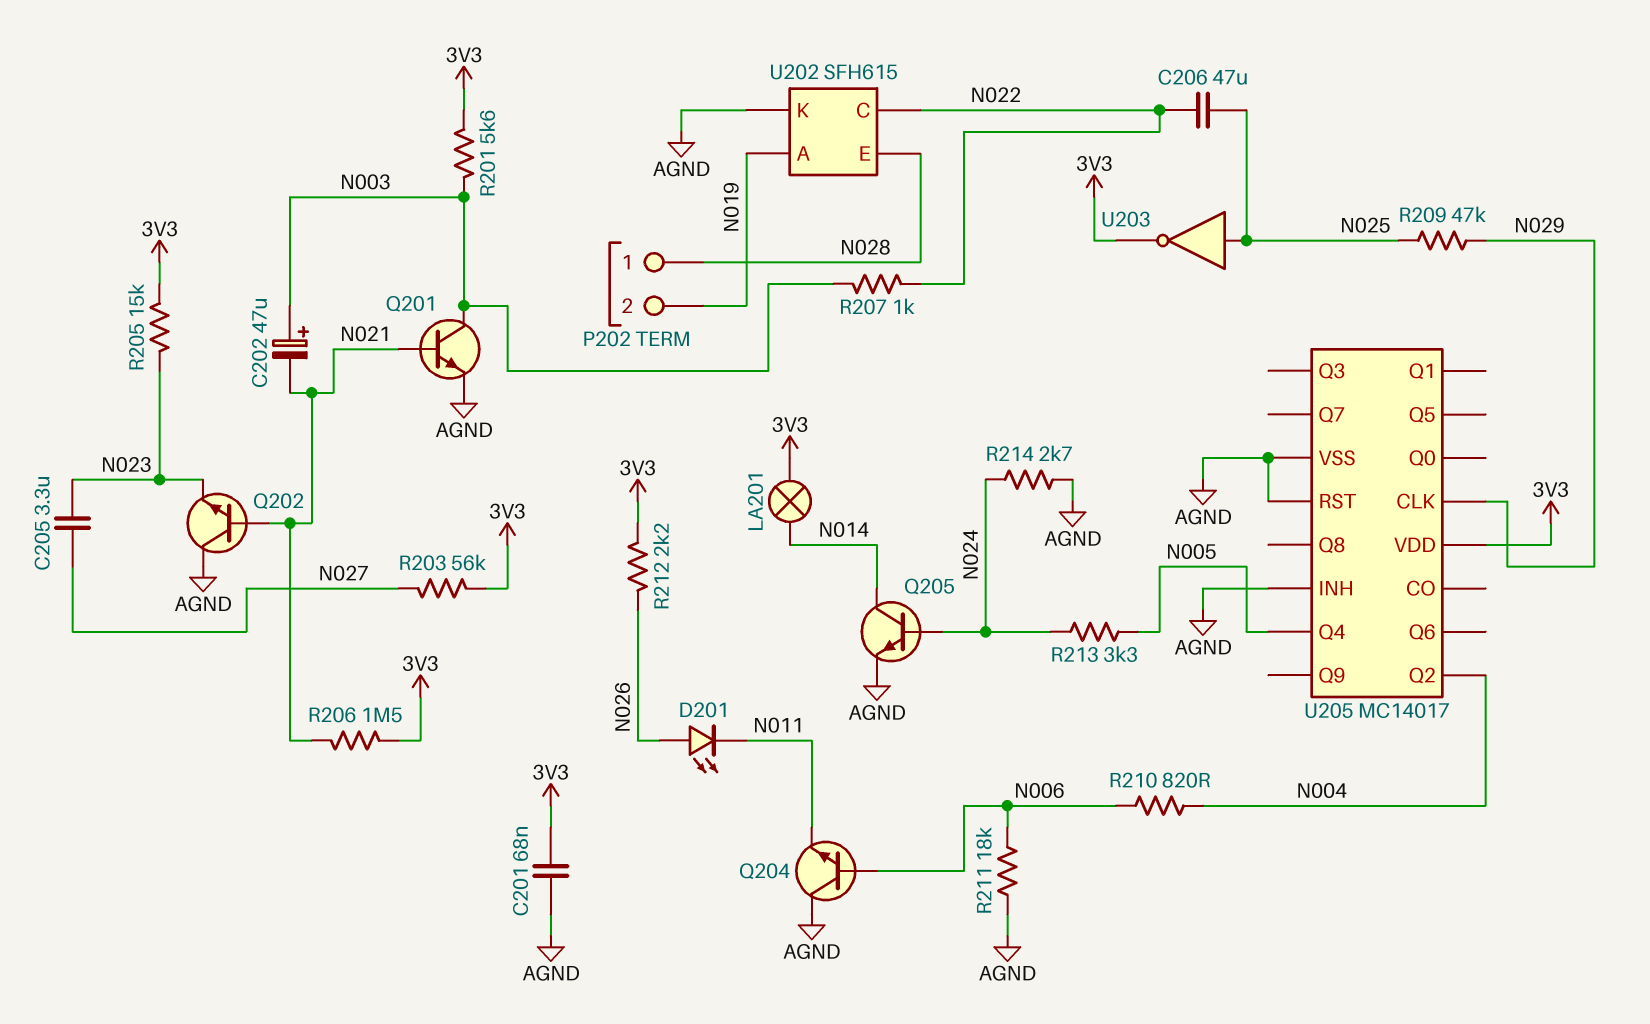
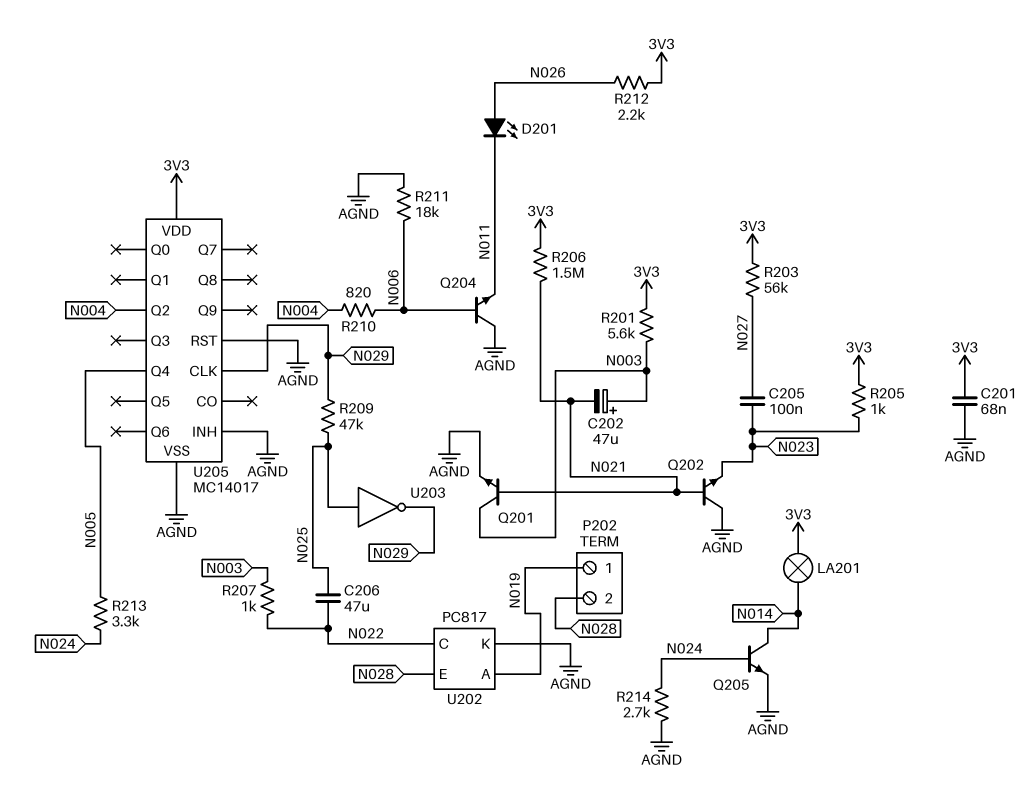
C205: 3.3uF (N023, N027) -> 100nF (N023, N027)
P202 pin 1: N028 -> N019
P202 pin 2: N019 -> N028
R205: 15k (3V3, N023) -> 1k (3V3, N023)
U202: SFH615 -> PC817
U203: NOT (in N025, out 3V3) -> NOT (in N025, out N029)

